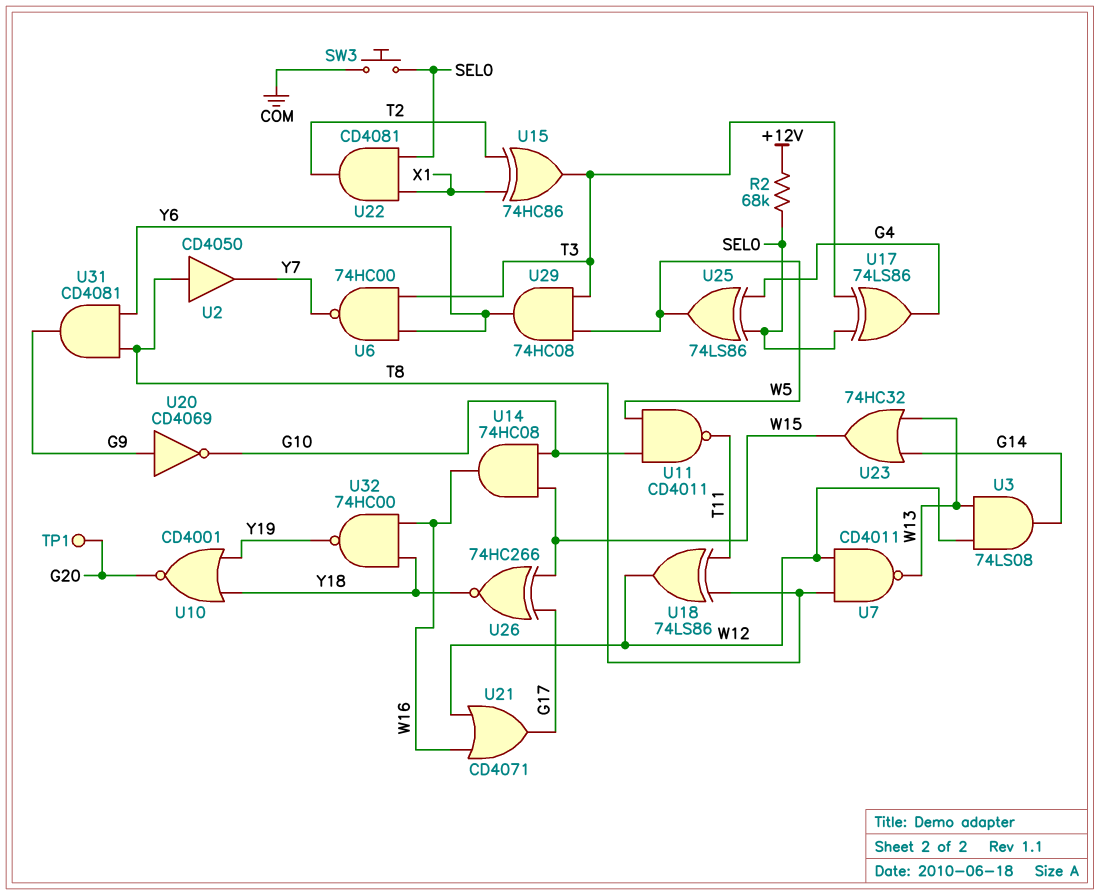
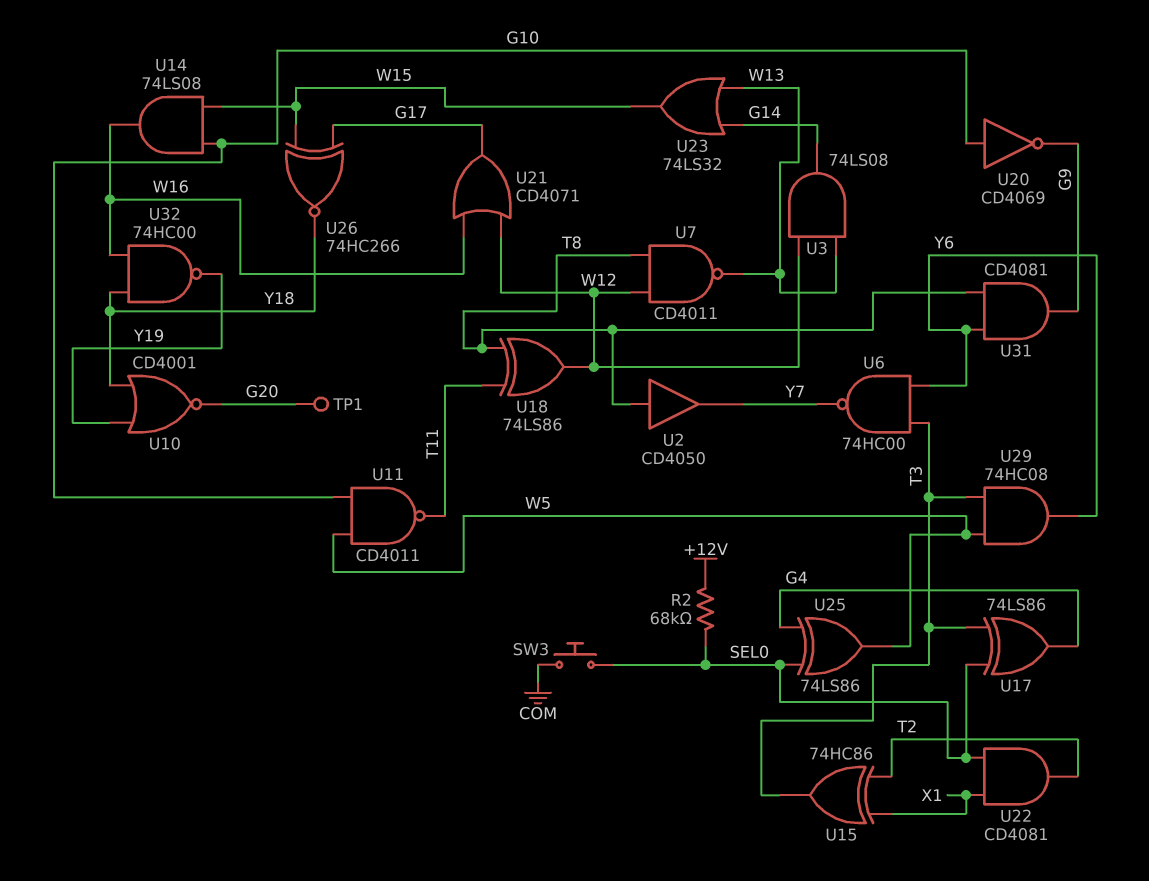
U14: AND 74HC08 (in G10, in W15, out W16) -> AND 74LS08 (in G10, in W15, out W16)
U20: NOT CD4069 (in G9, out G10) -> NOT CD4069 (in G10, out G9)
U23: OR 74HC32 (in G14, in W13, out W15) -> OR 74LS32 (in G14, in W13, out W15)

